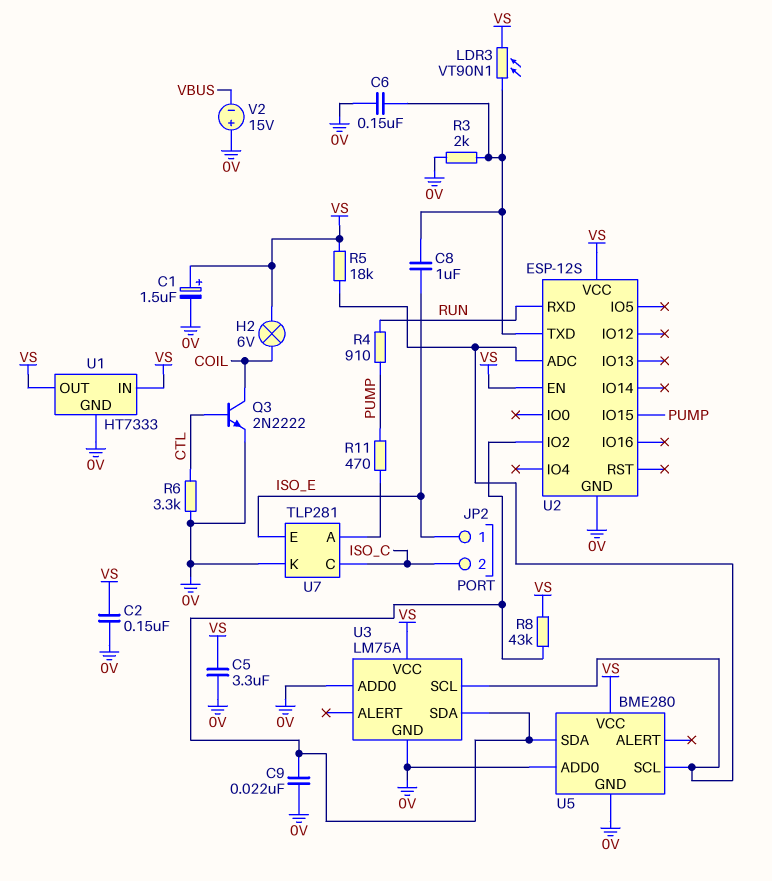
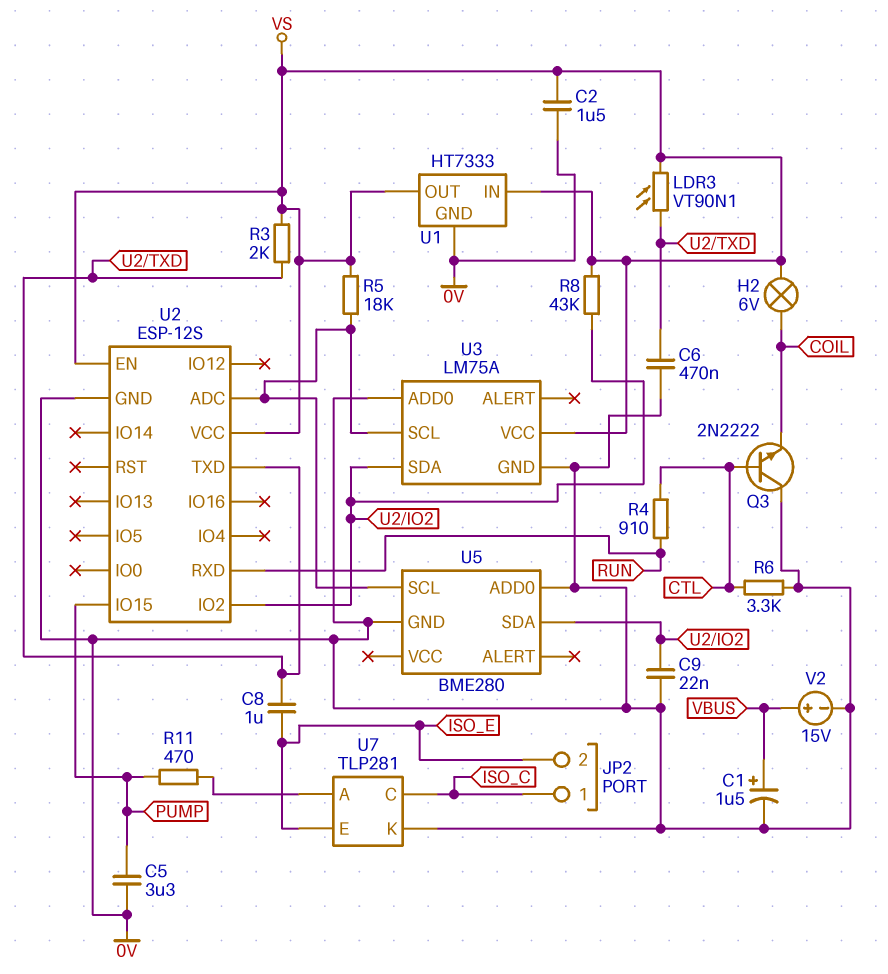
C1: 1.5uF (plus VS, minus 0V) -> 1.5uF (plus VBUS, minus 0V)
C2: 150nF (0V, VS) -> 1.5uF (0V, VS)
C5: 3.3uF (0V, VS) -> 3.3uF (0V, PUMP)
C6: 150nF (0V, U2/TXD) -> 470nF (0V, U2/TXD)
JP2 pin 1: ISO_E -> ISO_C
JP2 pin 2: ISO_C -> ISO_E
Q3: NPN 2N2222 (B CTL, C COIL, E 0V) -> NPN 2N2222 (B CTL, C 0V, E COIL)
R3: 2k (0V, U2/TXD) -> 2k (U2/TXD, VS)
R4: 910 (PUMP, RUN) -> 910 (CTL, RUN)
U5 pin VCC: VS -> none
V2: 15V (plus 0V, minus VBUS) -> 15V (plus VBUS, minus 0V)

